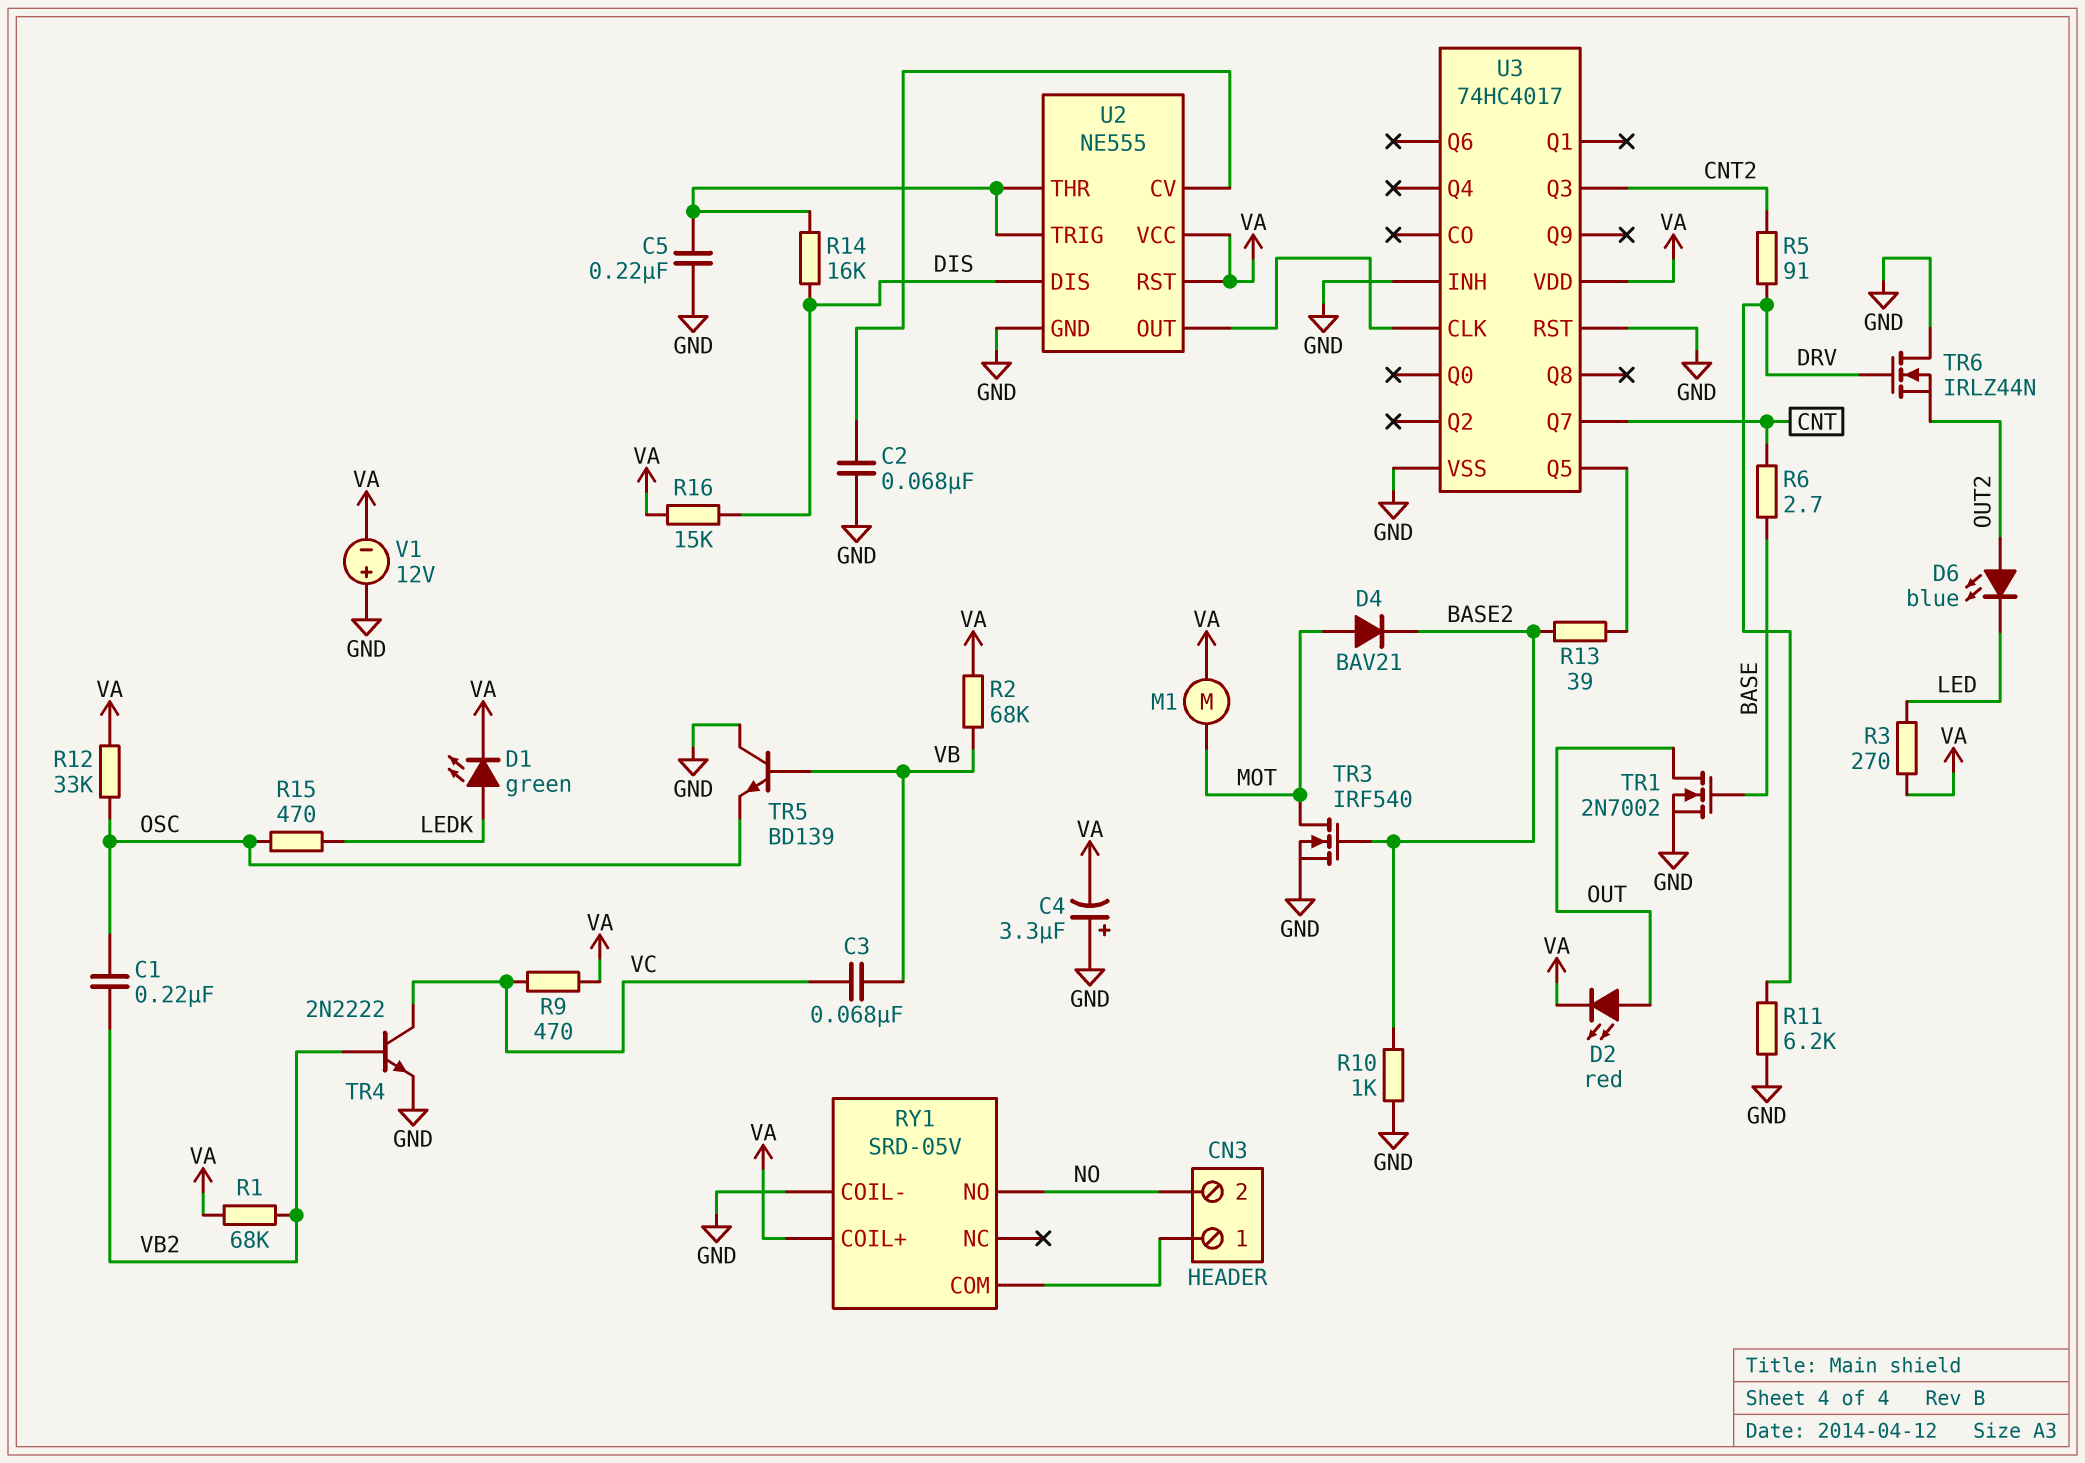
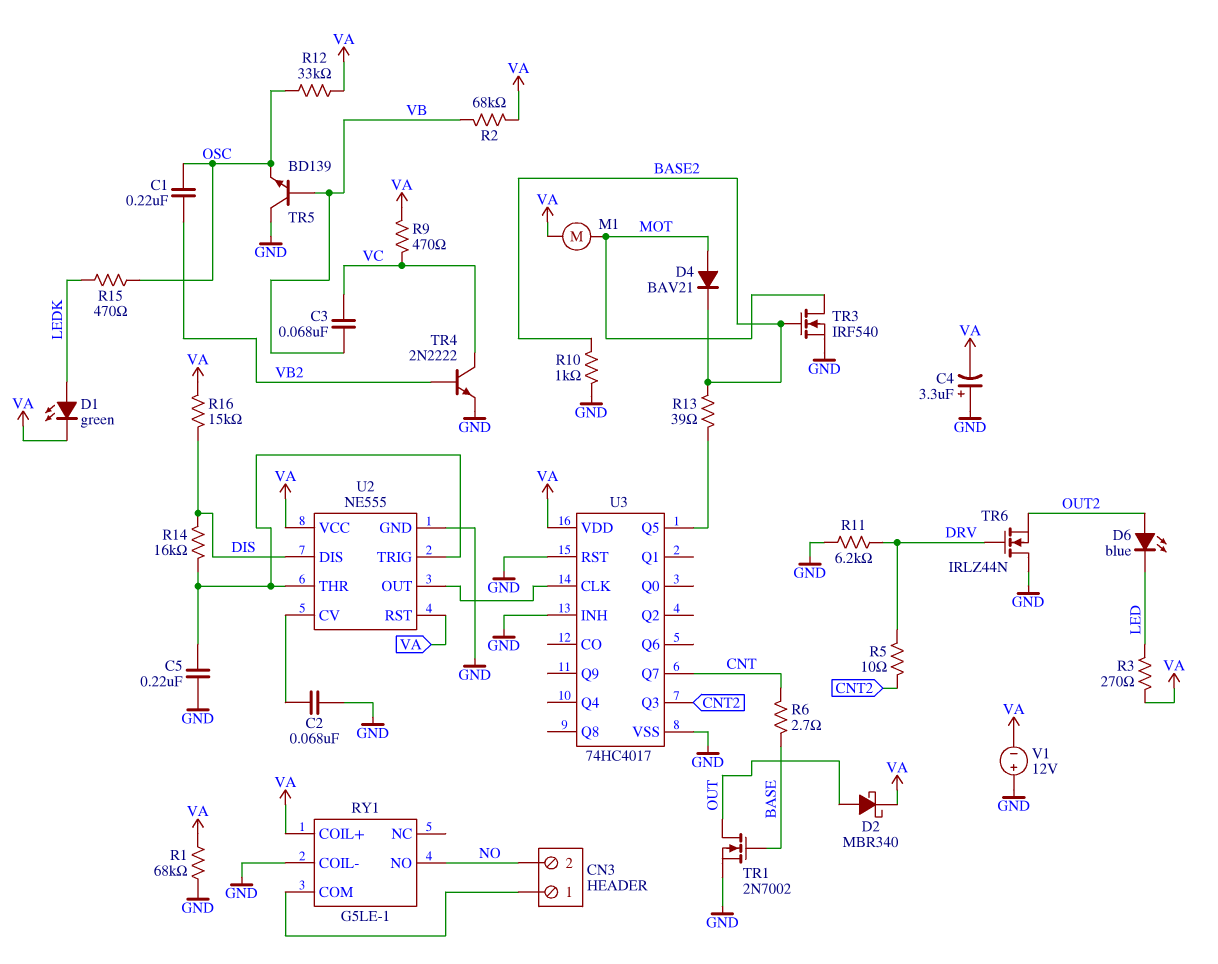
D2: LED red (A OUT, K VA) -> schottky MBR340 (A OUT, K VA)
R1: 68k (VA, VB2) -> 68k (GND, VA)
R5: 91 (CNT2, DRV) -> 10 (CNT2, DRV)
RY1: SRD-05V -> G5LE-1

